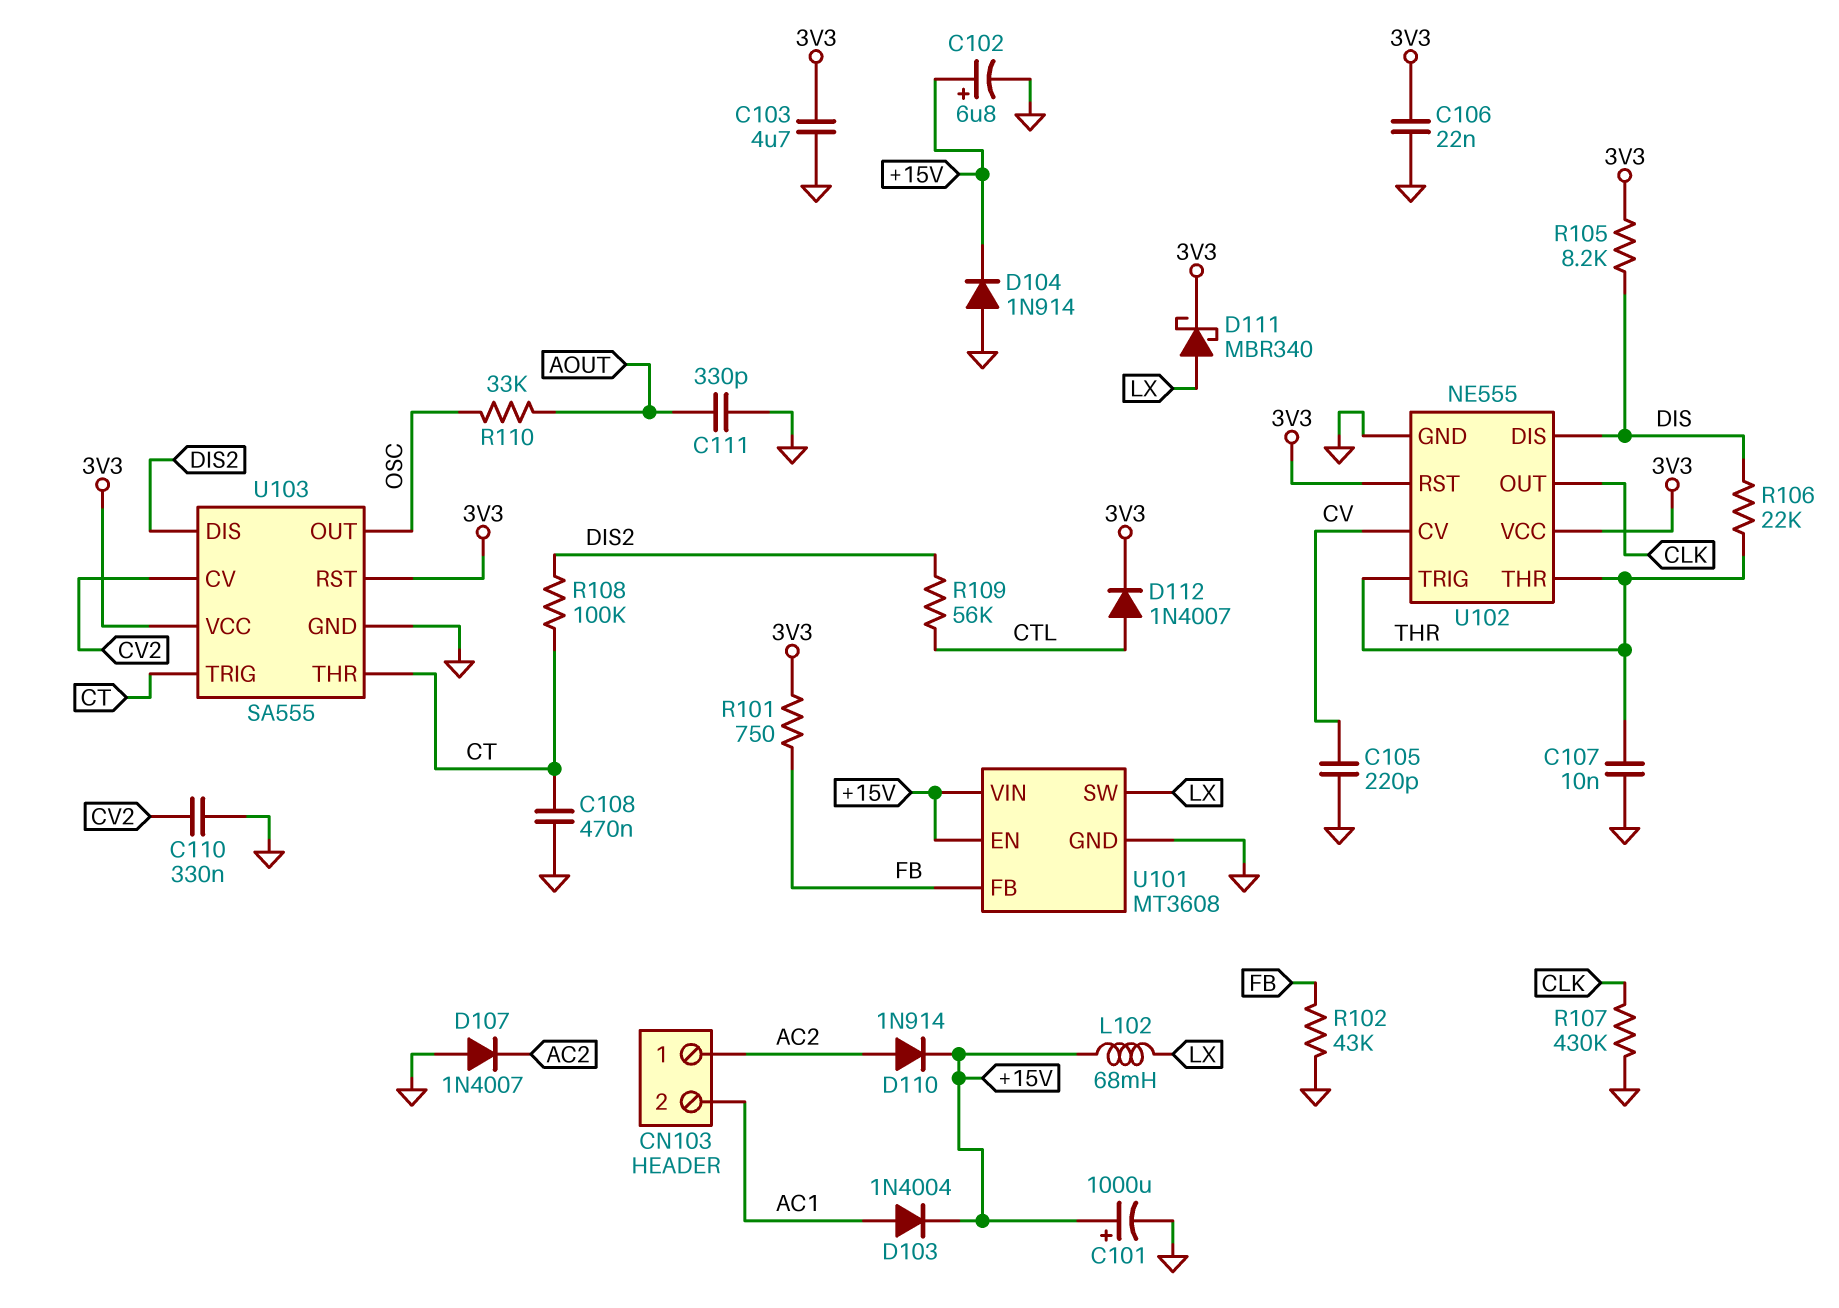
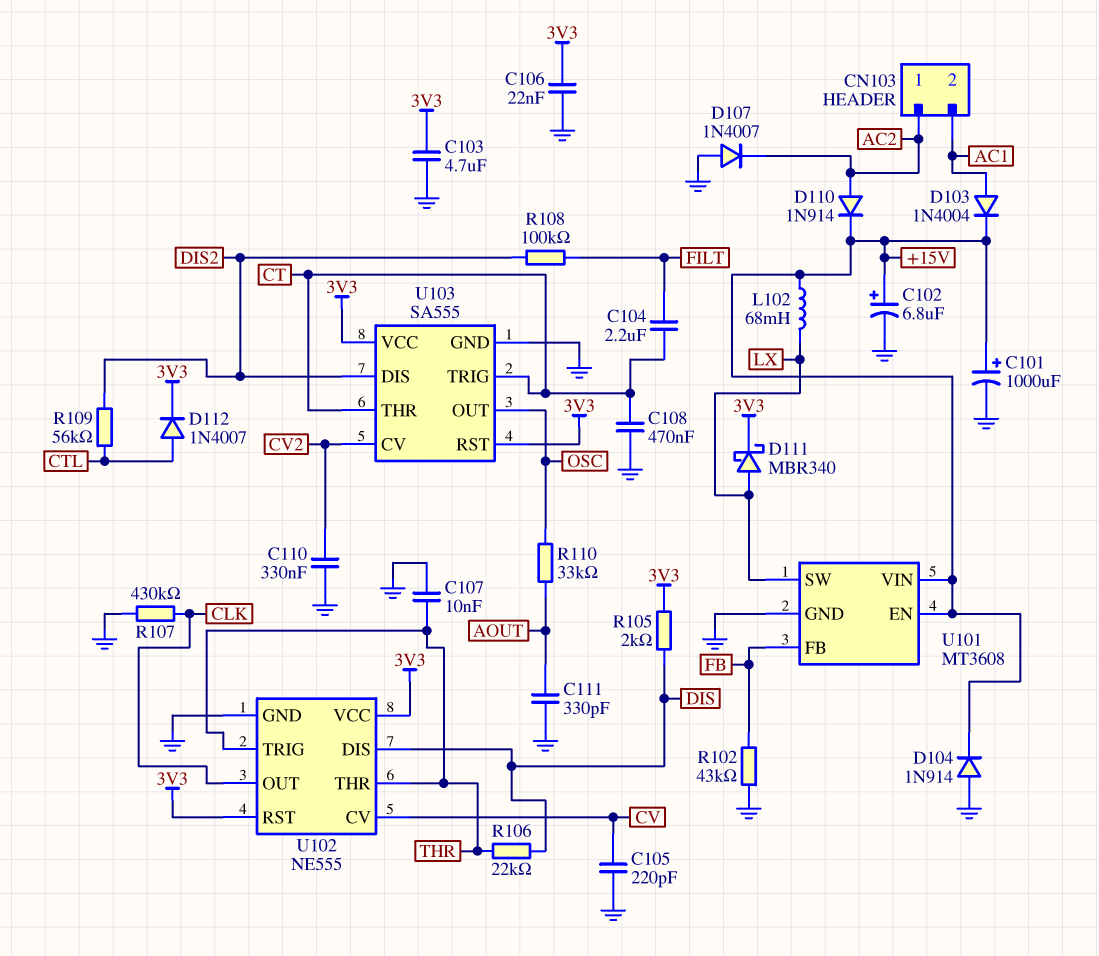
C104: none -> 2.2uF (CT, FILT)
R101: 750 (3V3, FB) -> none
R105: 8.2k (3V3, DIS) -> 2k (3V3, DIS)
R108: 100k (CT, DIS2) -> 100k (DIS2, FILT)

